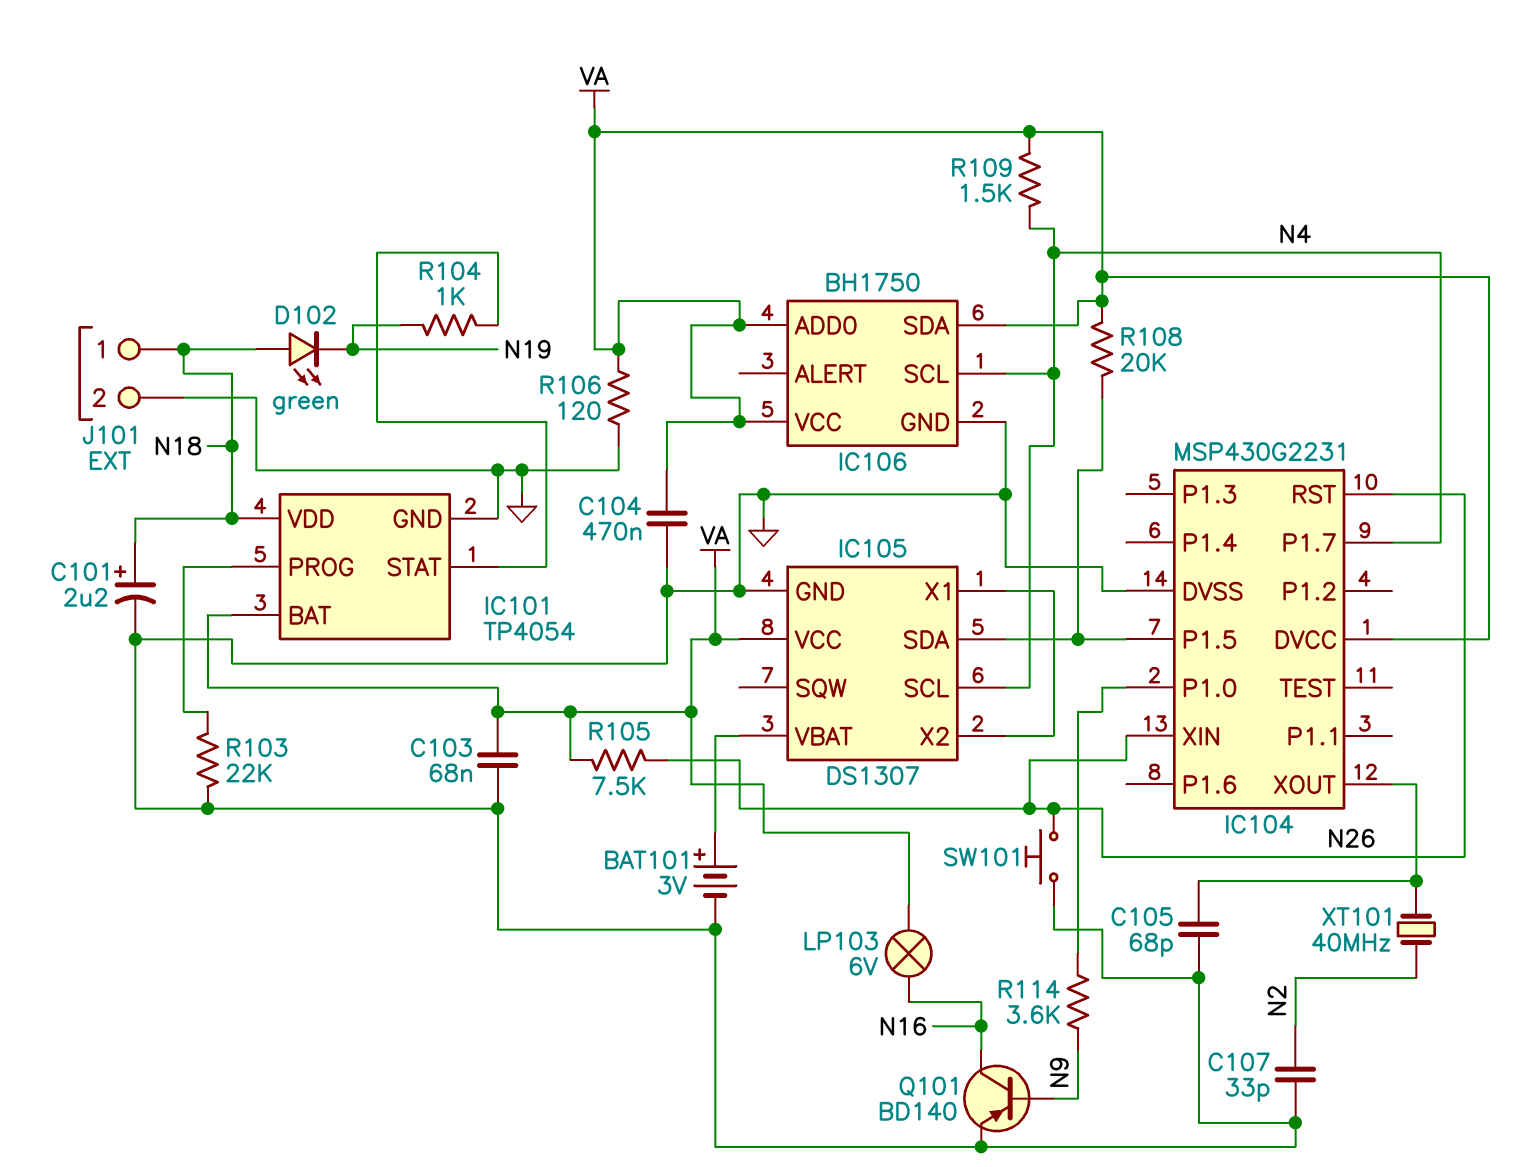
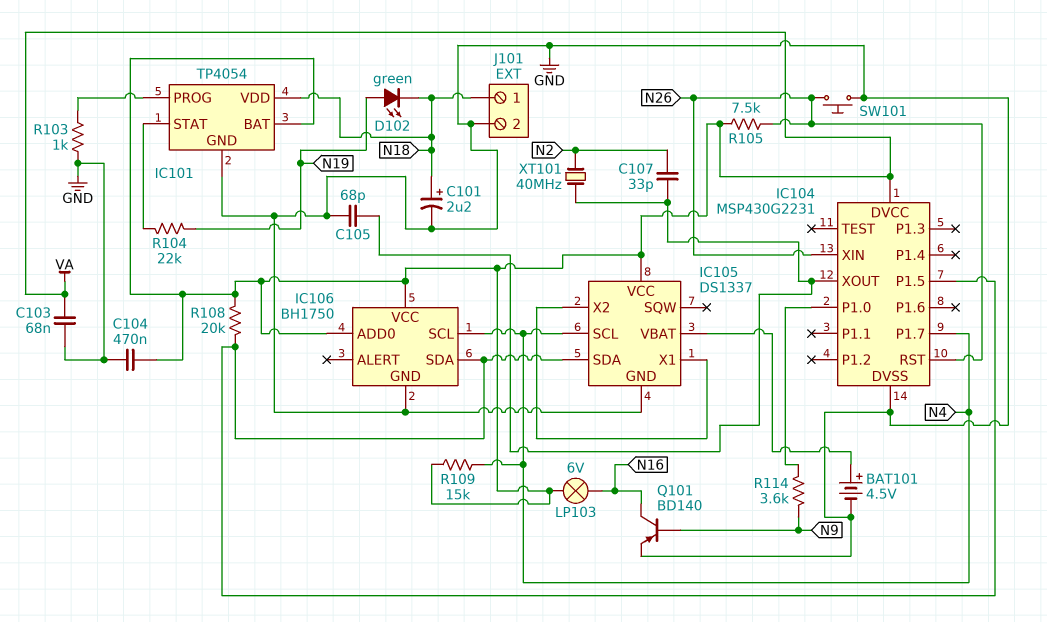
BAT101: 3V (plus IC105/VBAT, minus GND) -> 4.5V (plus IC105/VBAT, minus GND)
C107: 33pF (GND, N2) -> 33pF (IC104/XOUT, N2)
D102: LED green (A N18, K N19) -> LED green (A N19, K N18)
IC105: DS1307 -> DS1337
IC106 pin SDA: VA -> IC104/P1.5
R103: 22k (GND, IC101/PROG) -> 1k (GND, IC101/PROG)
R104: 1k (IC101/STAT, N19) -> 22k (IC101/STAT, N19)
R106: 120 (GND, VA) -> none
R109: 1.5k (N4, VA) -> 15k (N4, VA)

